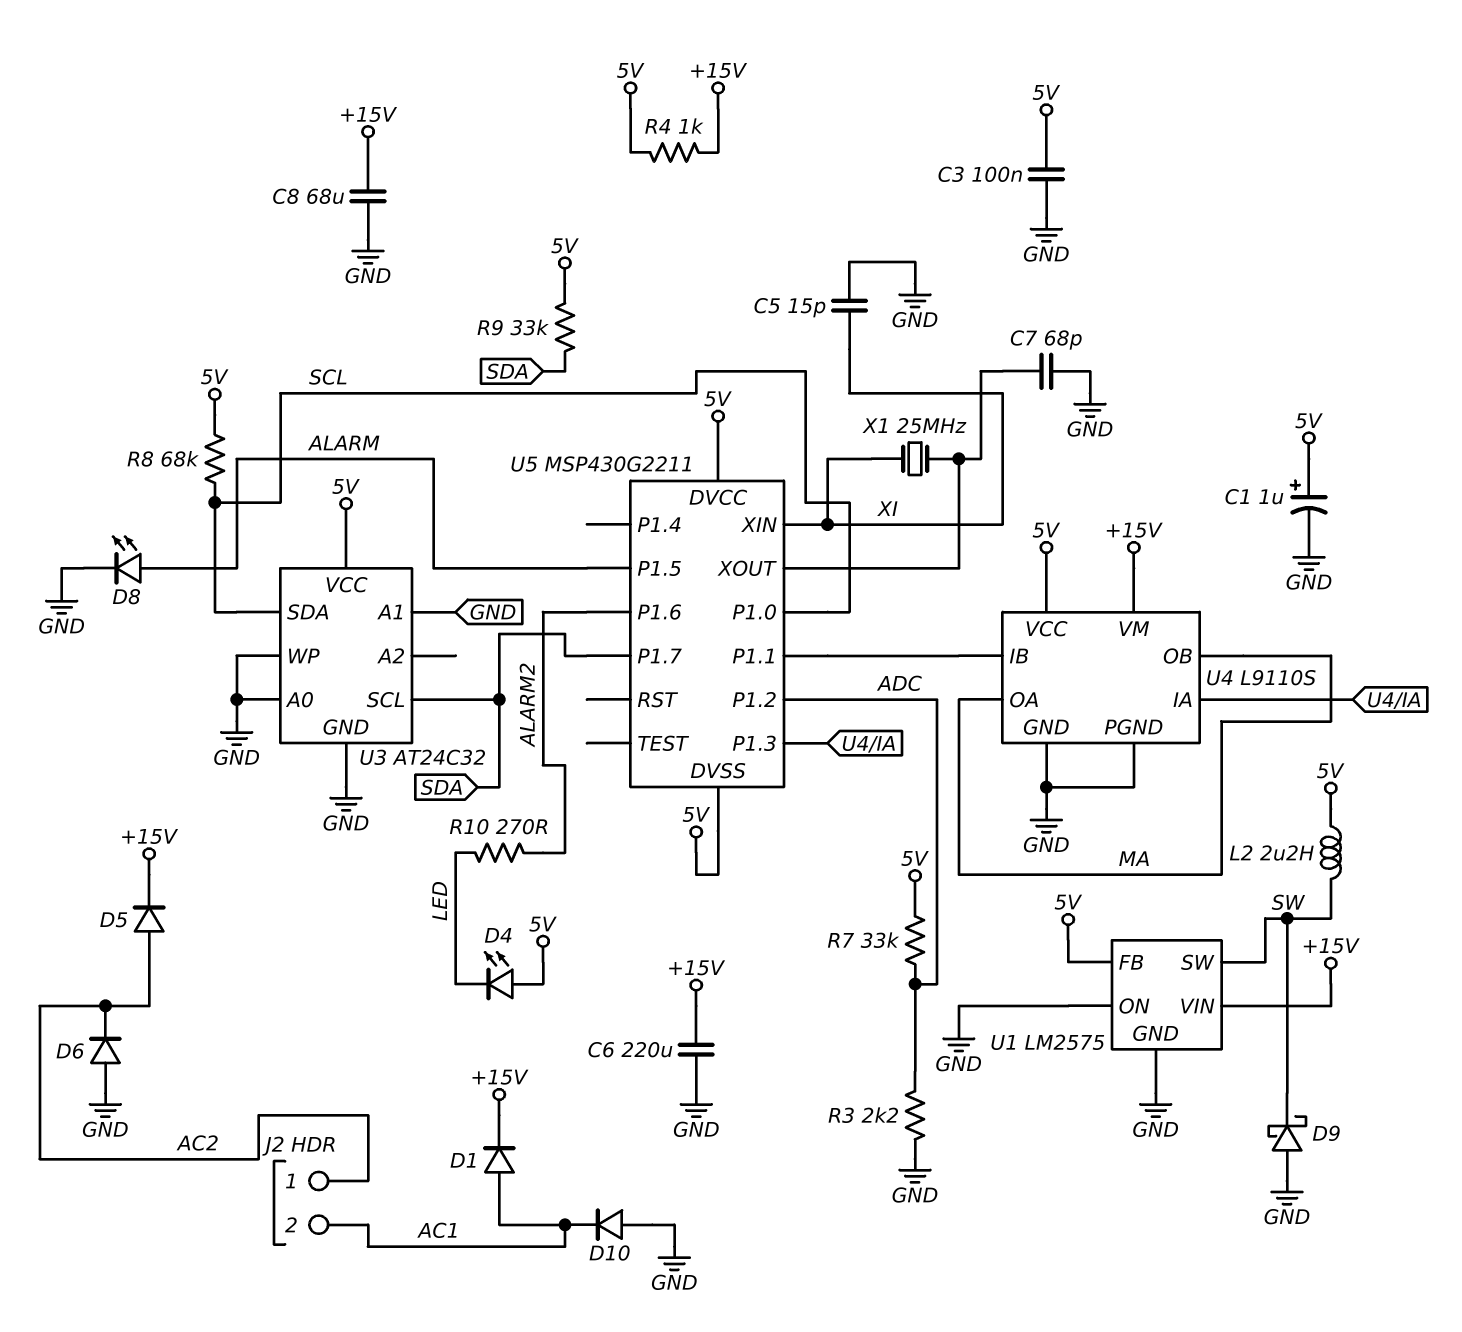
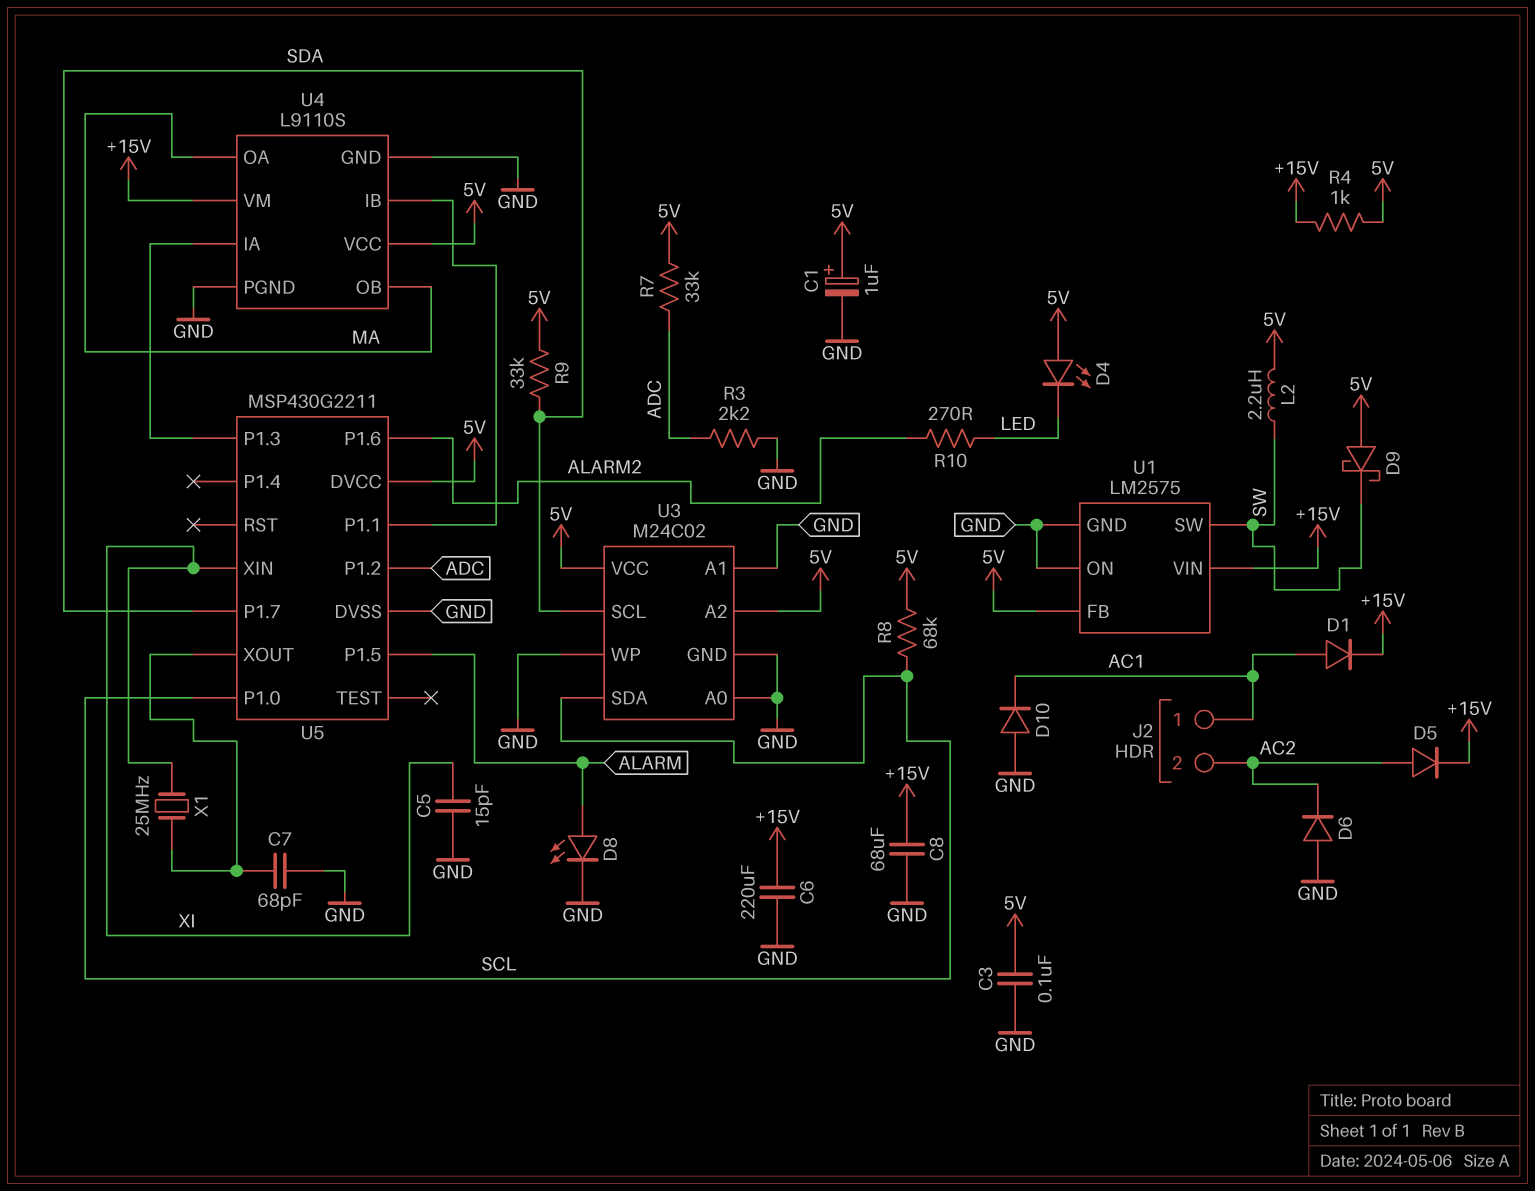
D9: schottky (A GND, K SW) -> schottky (A 5V, K SW)
J2 pin 1: AC2 -> AC1
J2 pin 2: AC1 -> AC2
U3: AT24C32 -> M24C02
U3 pin A2: none -> 5V
U5 pin DVSS: 5V -> GND

